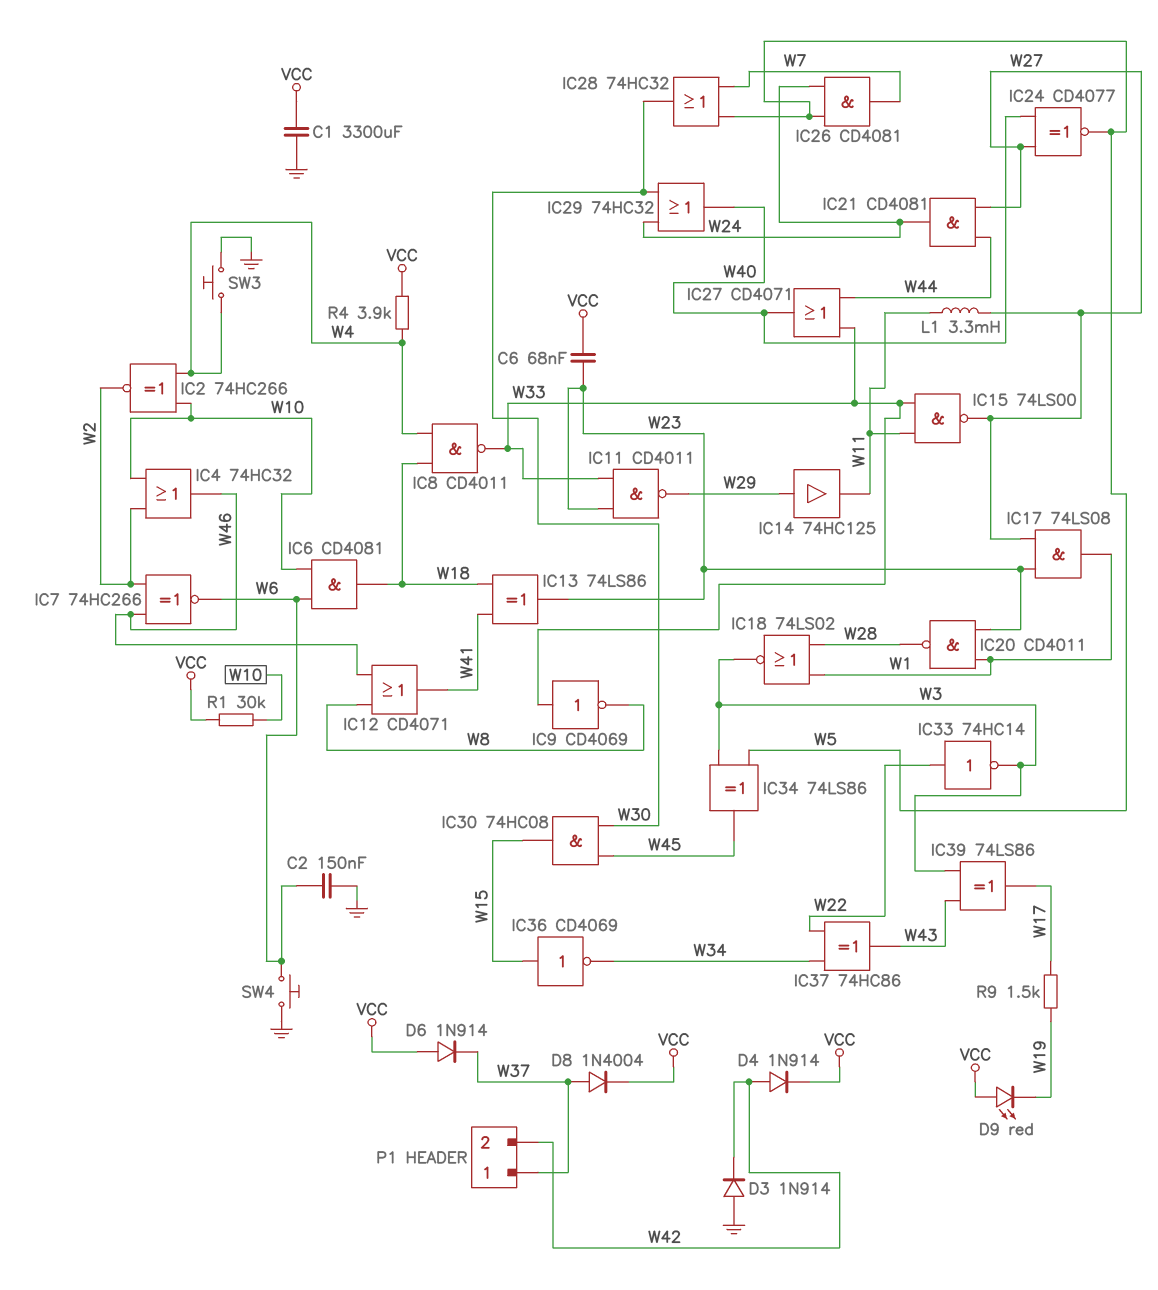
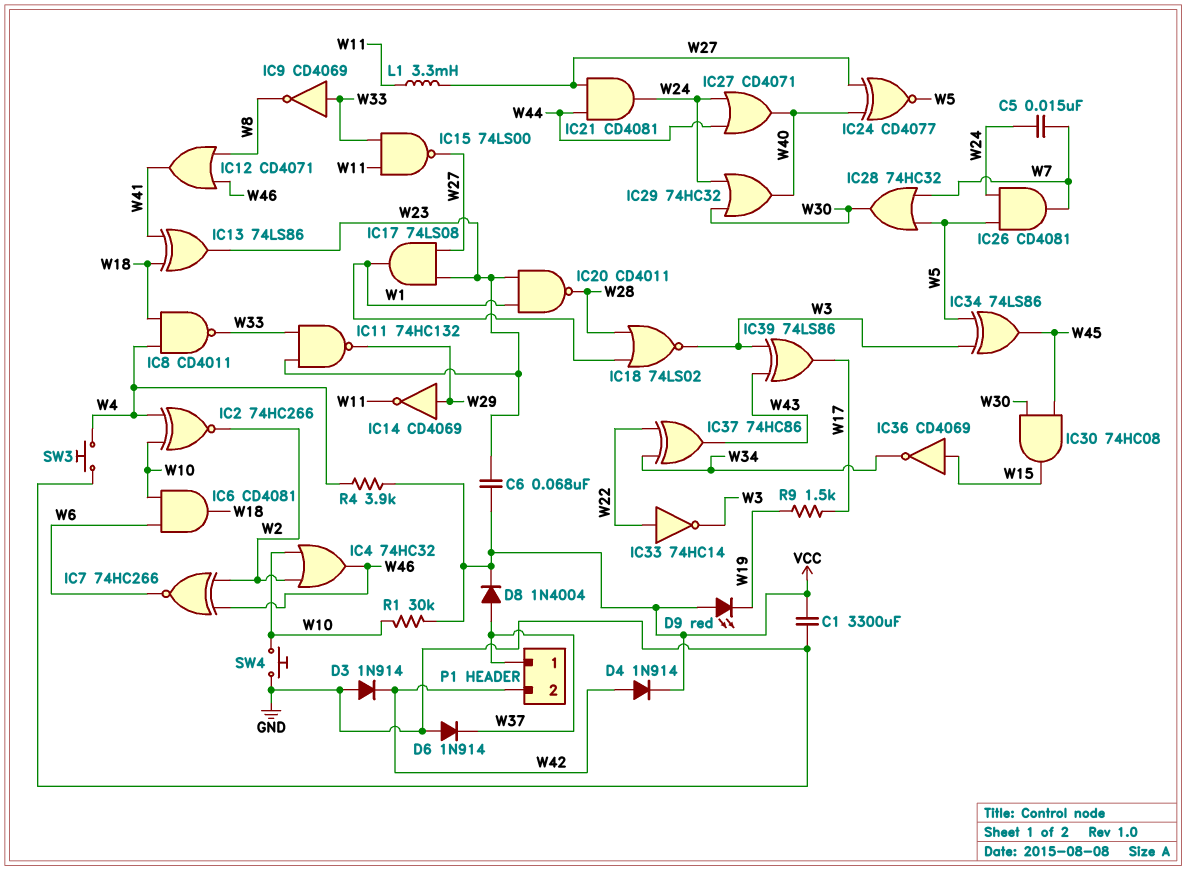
C2: 150nF (GND, W6) -> none
C5: none -> 15nF (W7, W24)
D6: diode 1N914 (A VCC, K W37) -> diode 1N914 (A GND, K W37)
IC11: NAND CD4011 (in W23, in W33, out W29) -> NAND 74HC132 (in W23, in W33, out W29)
IC14: buffer 74HC125 (in W29, out W11) -> NOT CD4069 (in W29, out W11)
IC27: OR CD4071 (in W33, in W44, out W40) -> OR CD4071 (in W24, in W44, out W40)
SW4: button (GND, W6) -> button (GND, W10)

